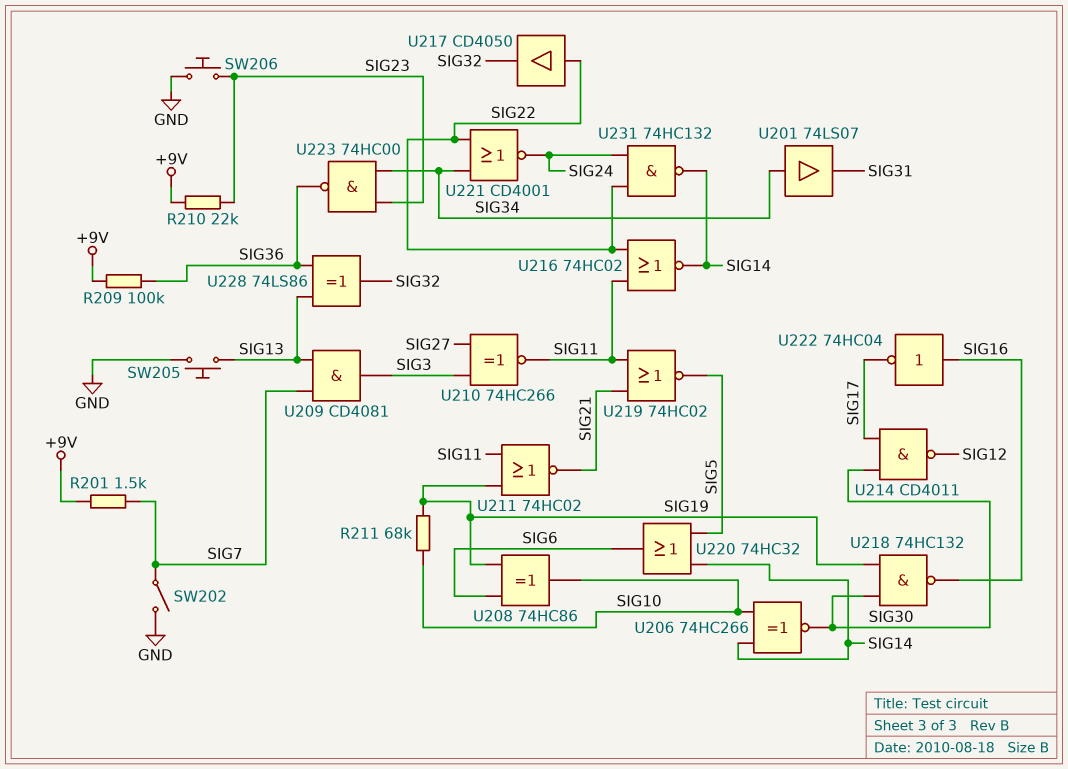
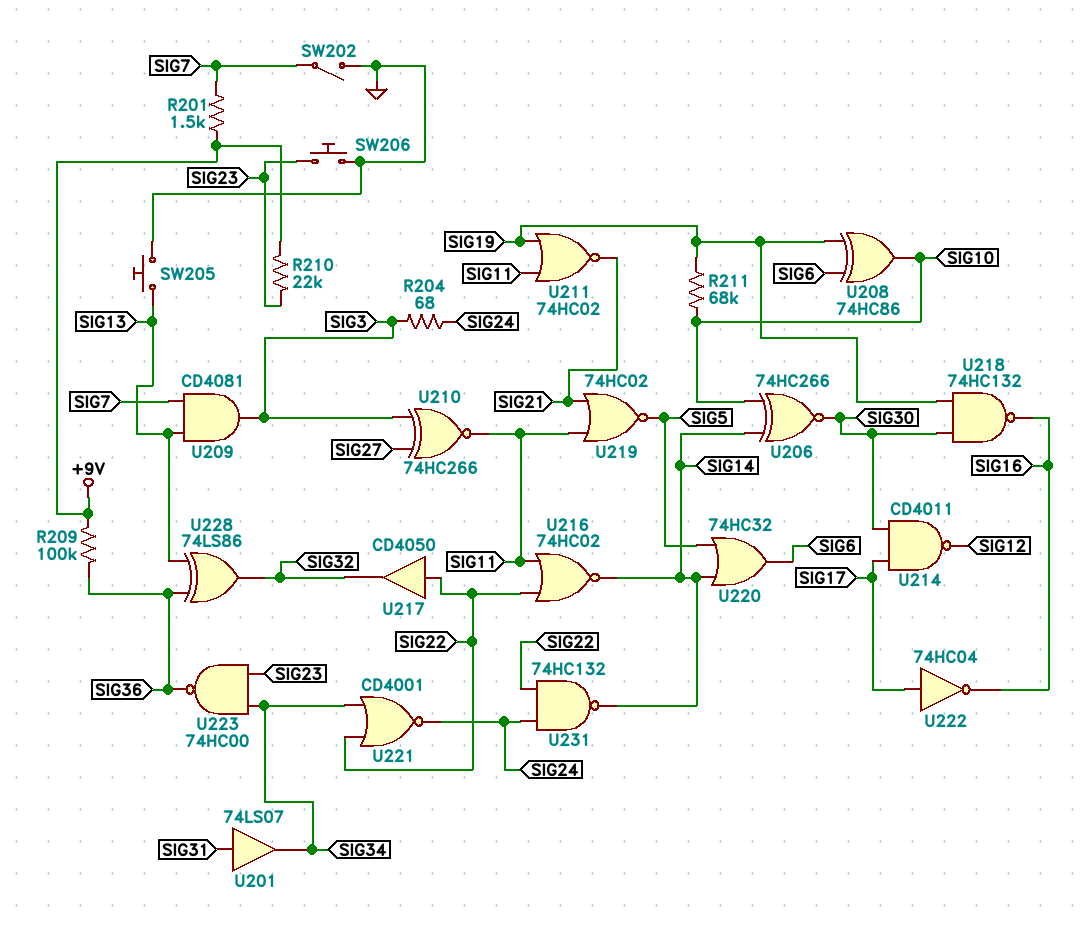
R204: none -> 68 (SIG3, SIG24)
U201: buffer 74LS07 (in SIG34, out SIG31) -> buffer 74LS07 (in SIG31, out SIG34)
U222: NOT 74HC04 (in SIG16, out SIG17) -> NOT 74HC04 (in SIG17, out SIG16)

